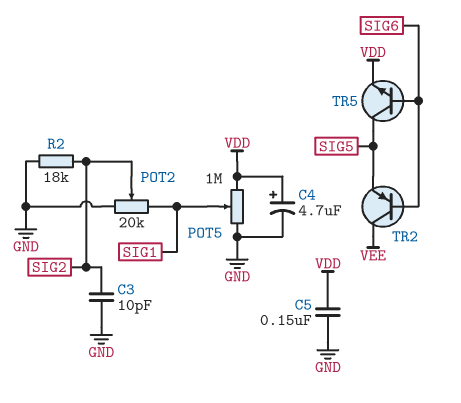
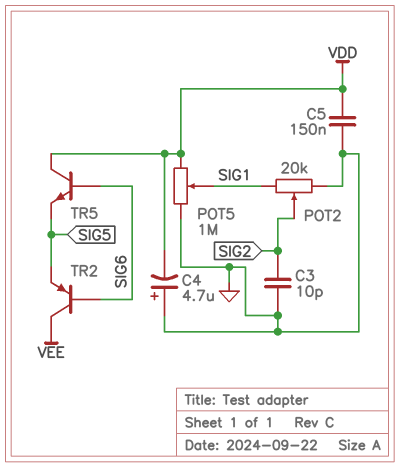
C4: 4.7uF (plus VDD, minus GND) -> 4.7uF (plus GND, minus VDD)
R2: 18k (GND, SIG2) -> none
TR5: NPN (B SIG6, C SIG5, E VDD) -> NPN (B SIG6, C VDD, E SIG5)

